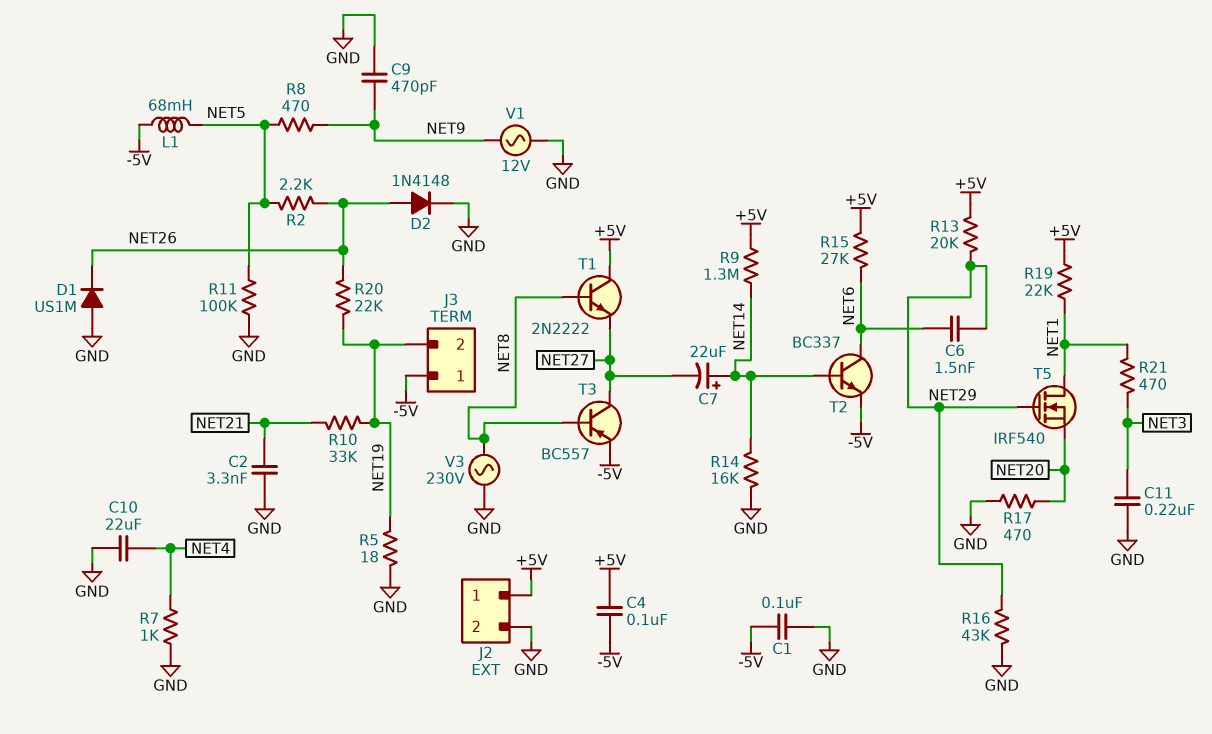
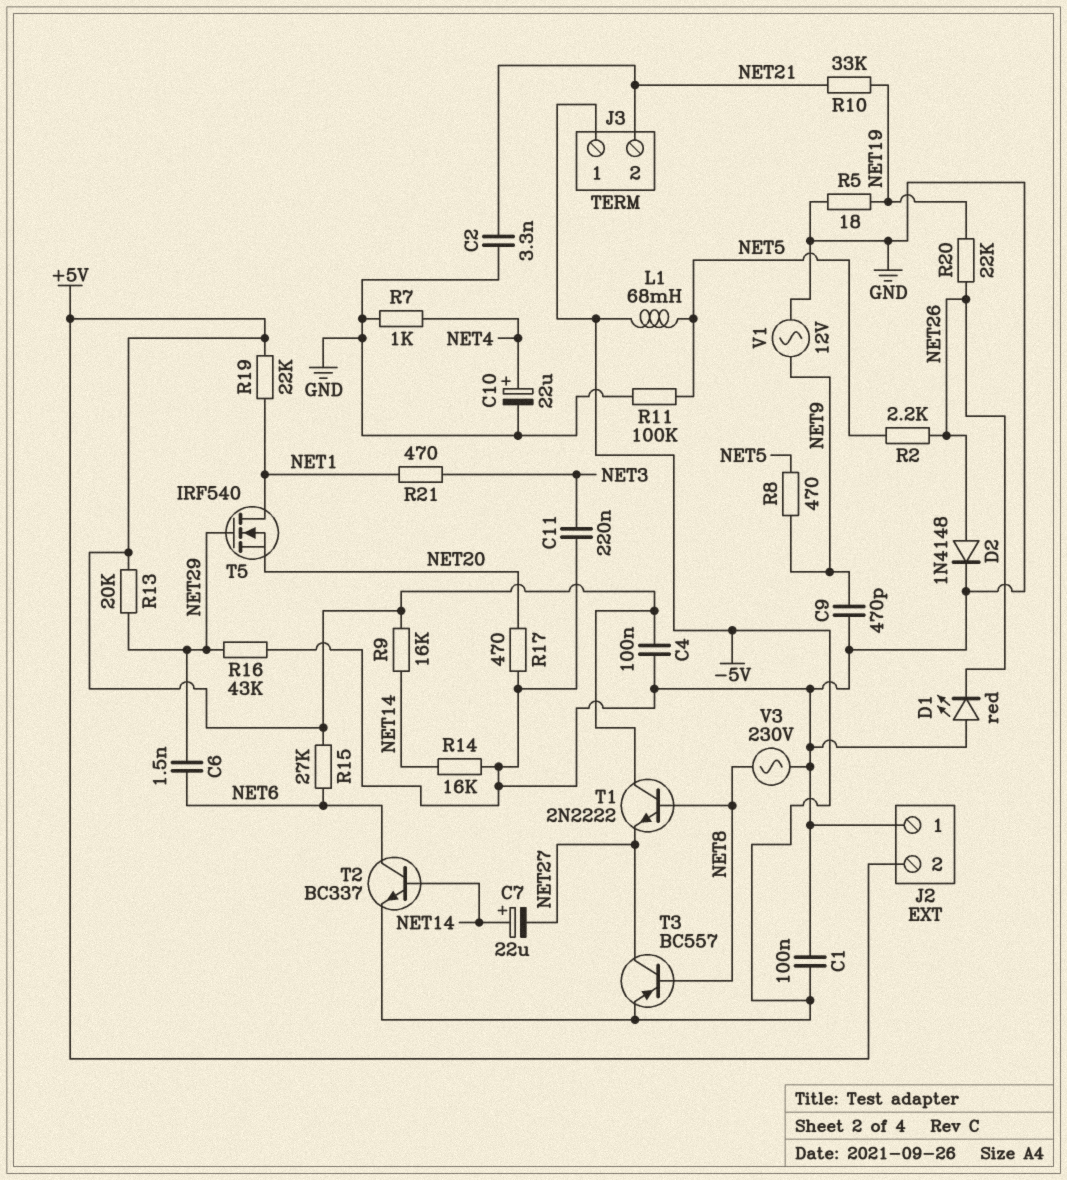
C4: 100nF (+5V, -5V) -> 100nF (+5V, GND)
C10: 22uF (GND, NET4) -> 22uF (plus NET4, minus GND)
D1: diode US1M (A GND, K NET26) -> LED red (A GND, K NET26)
J2 pin 1: +5V -> GND
J2 pin 2: GND -> +5V
J3 pin 2: NET19 -> NET21
R9: 1.3M (+5V, NET14) -> 16k (+5V, NET14)

